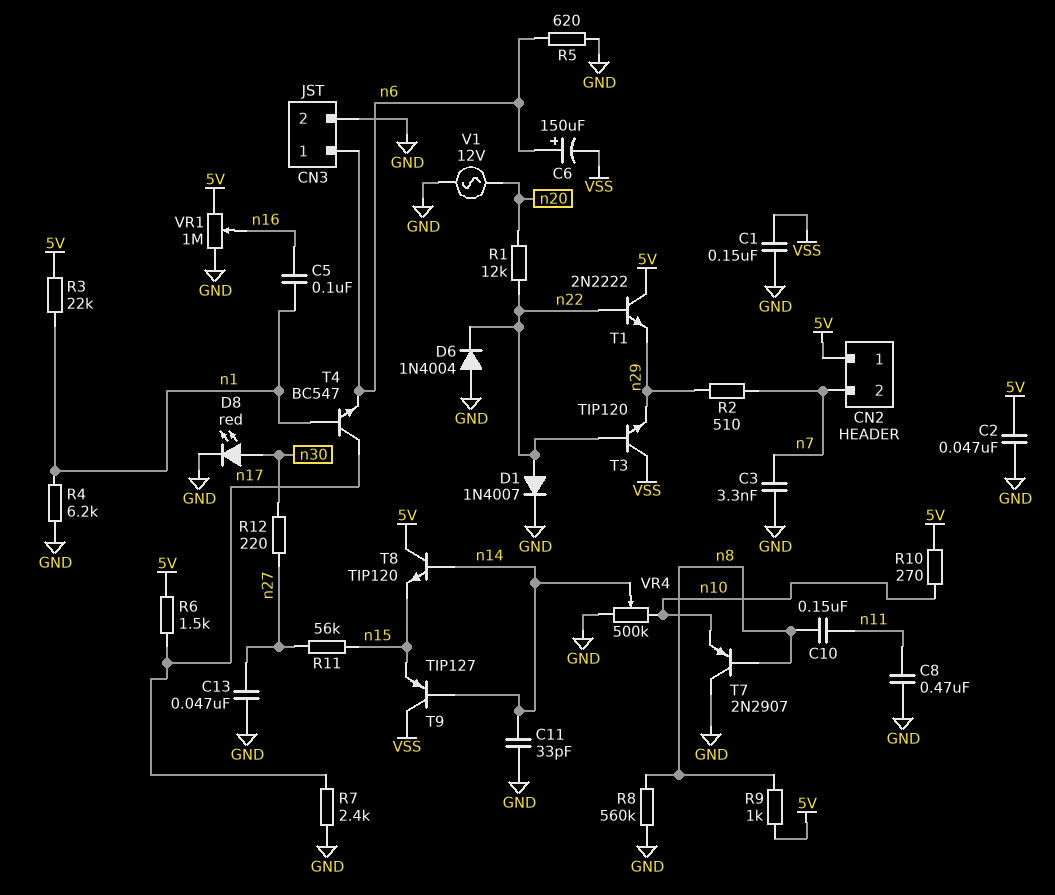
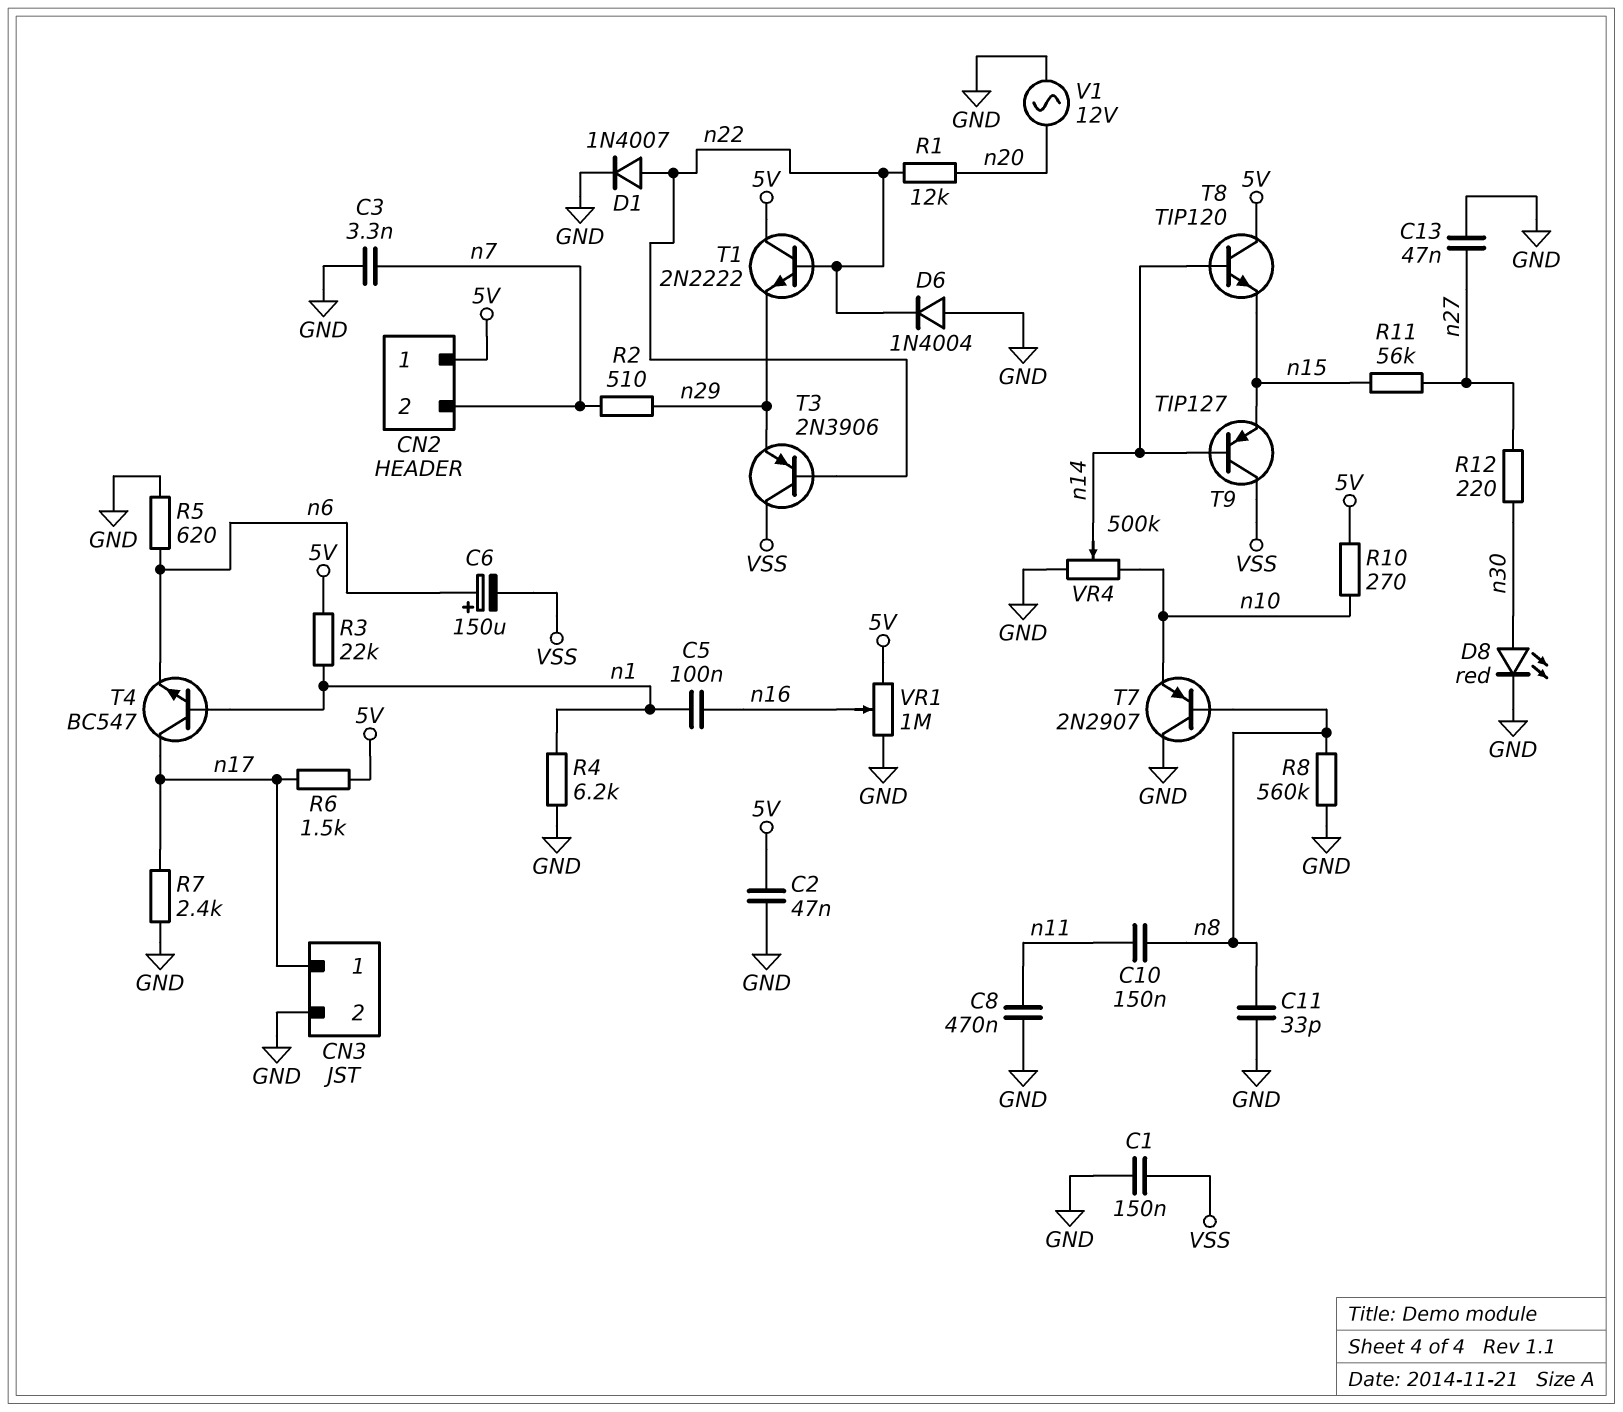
C11: 33pF (GND, n14) -> 33pF (GND, n8)
CN3 pin 1: n6 -> n17
R9: 1k (5V, n8) -> none
T3: NPN TIP120 (B n22, C VSS, E n29) -> PNP 2N3906 (B n22, C VSS, E n29)

